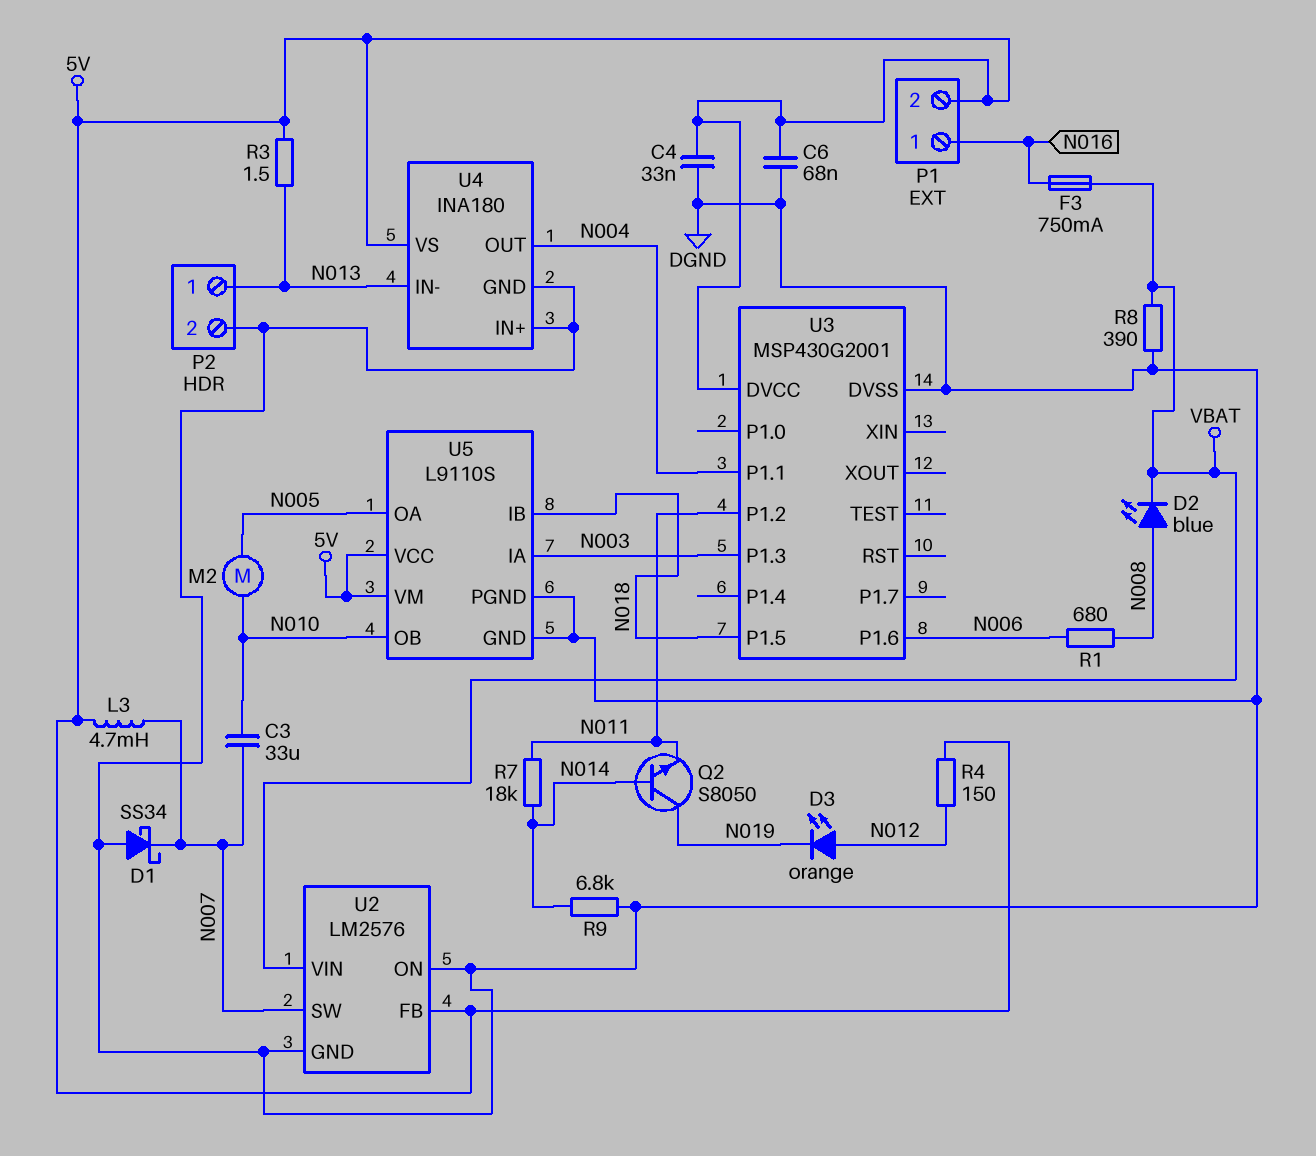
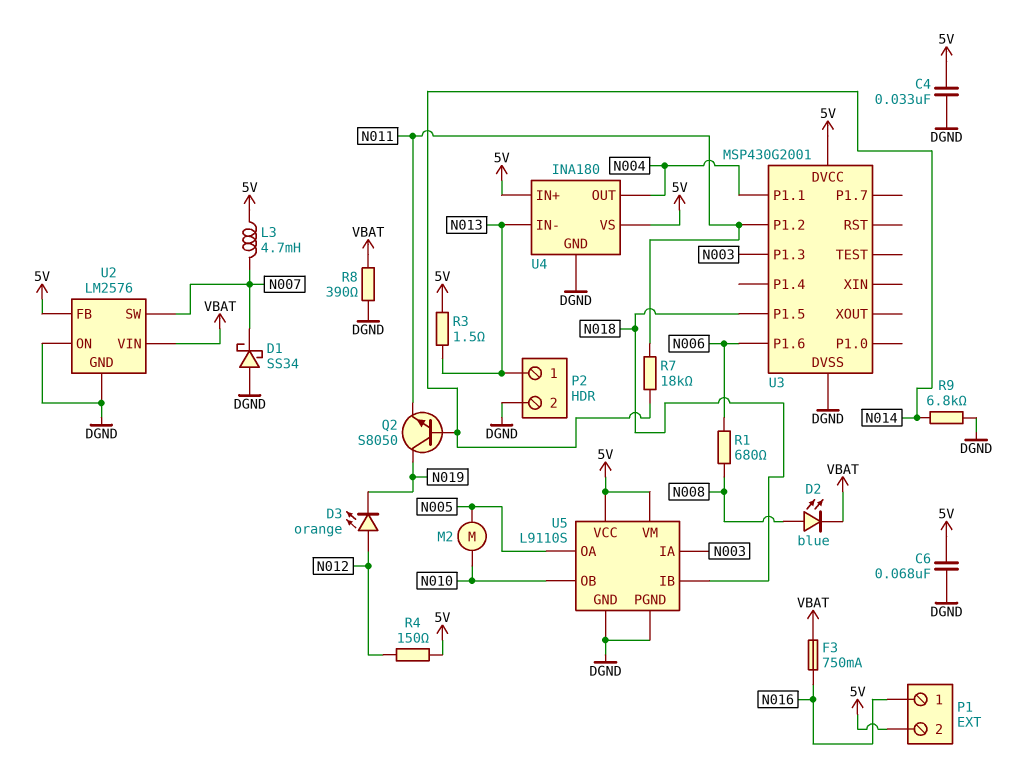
C3: 33uF (N007, N010) -> none
U4 pin IN+: DGND -> 5V

